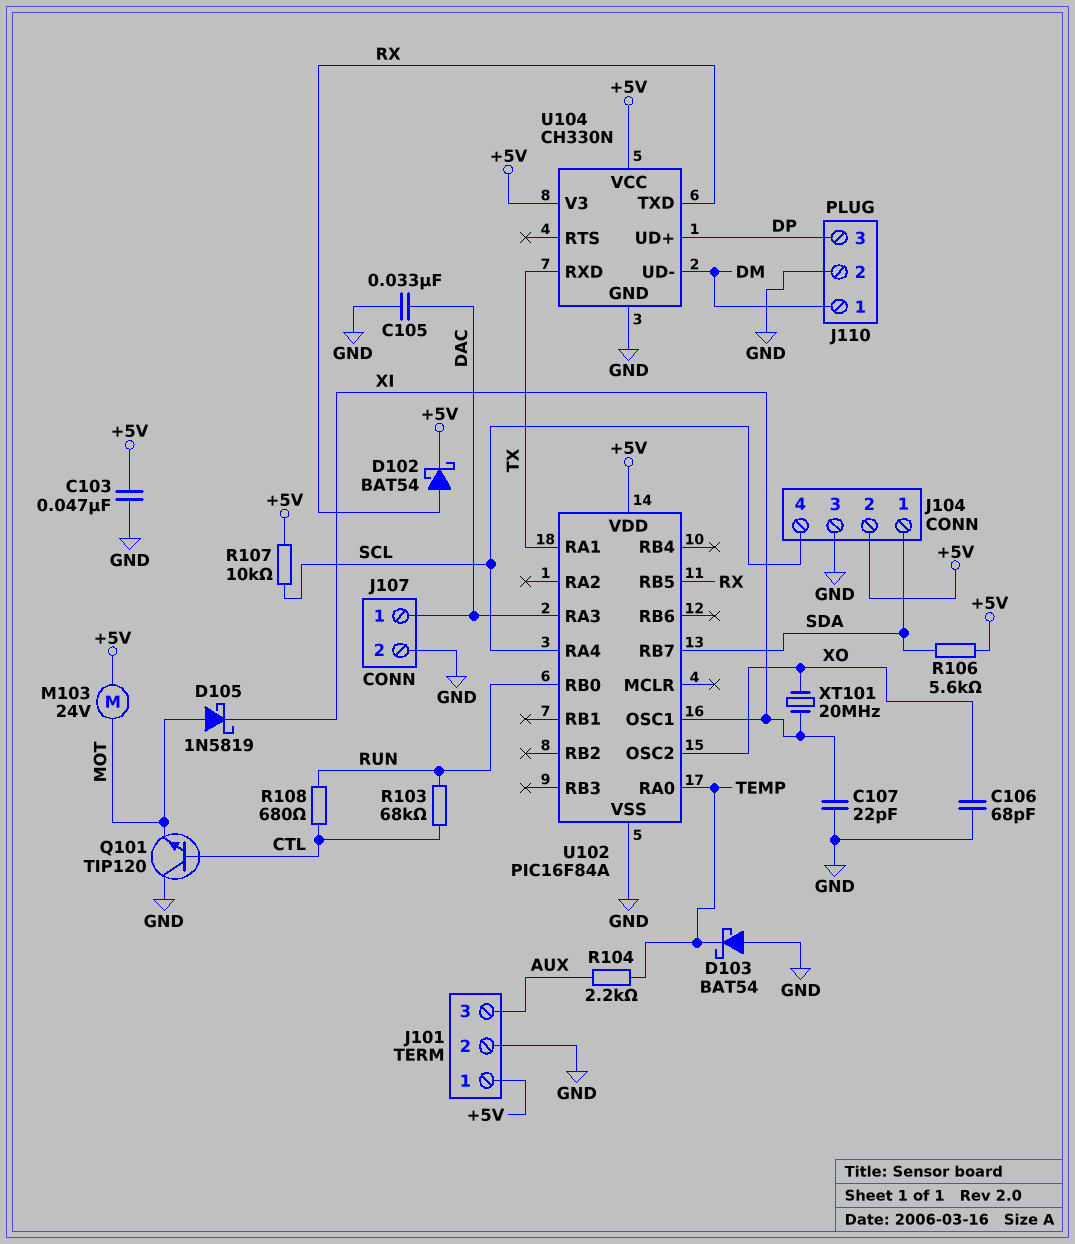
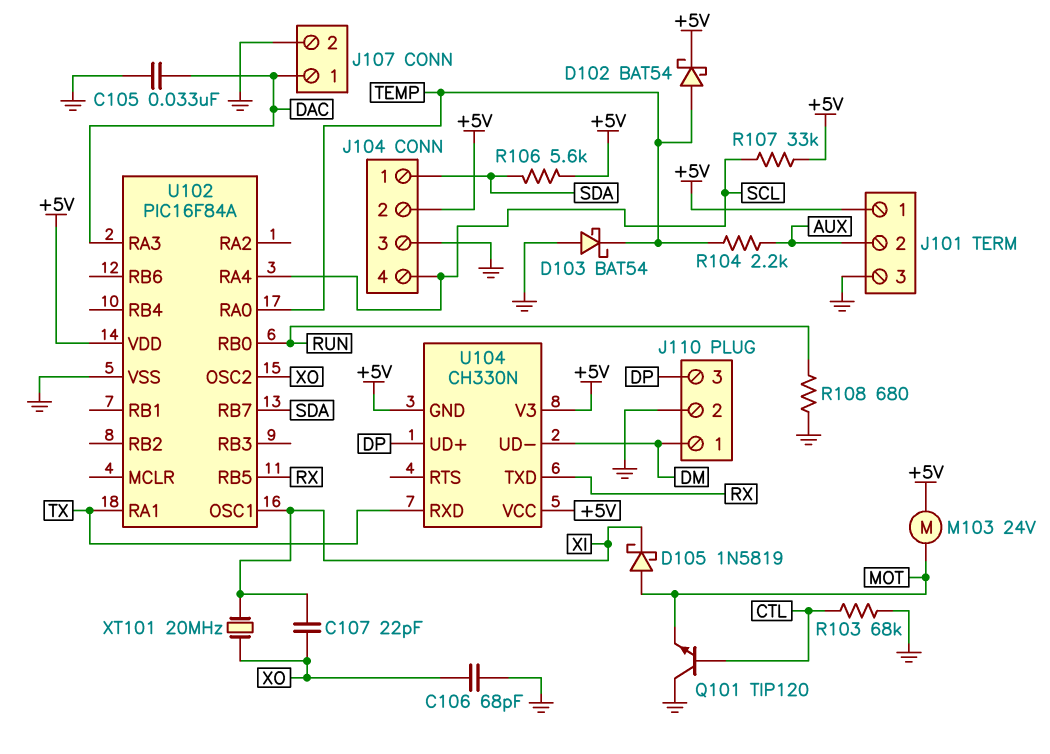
C103: 47nF (+5V, GND) -> none
C107: 22pF (GND, XI) -> 22pF (XI, XO)
D102: schottky BAT54 (A RX, K +5V) -> schottky BAT54 (A TEMP, K +5V)
J101 pin 2: GND -> AUX
J101 pin 3: AUX -> GND
R103: 68k (CTL, RUN) -> 68k (CTL, GND)
R107: 10k (+5V, SCL) -> 33k (+5V, SCL)
R108: 680 (CTL, RUN) -> 680 (GND, RUN)
U104 pin GND: GND -> +5V

